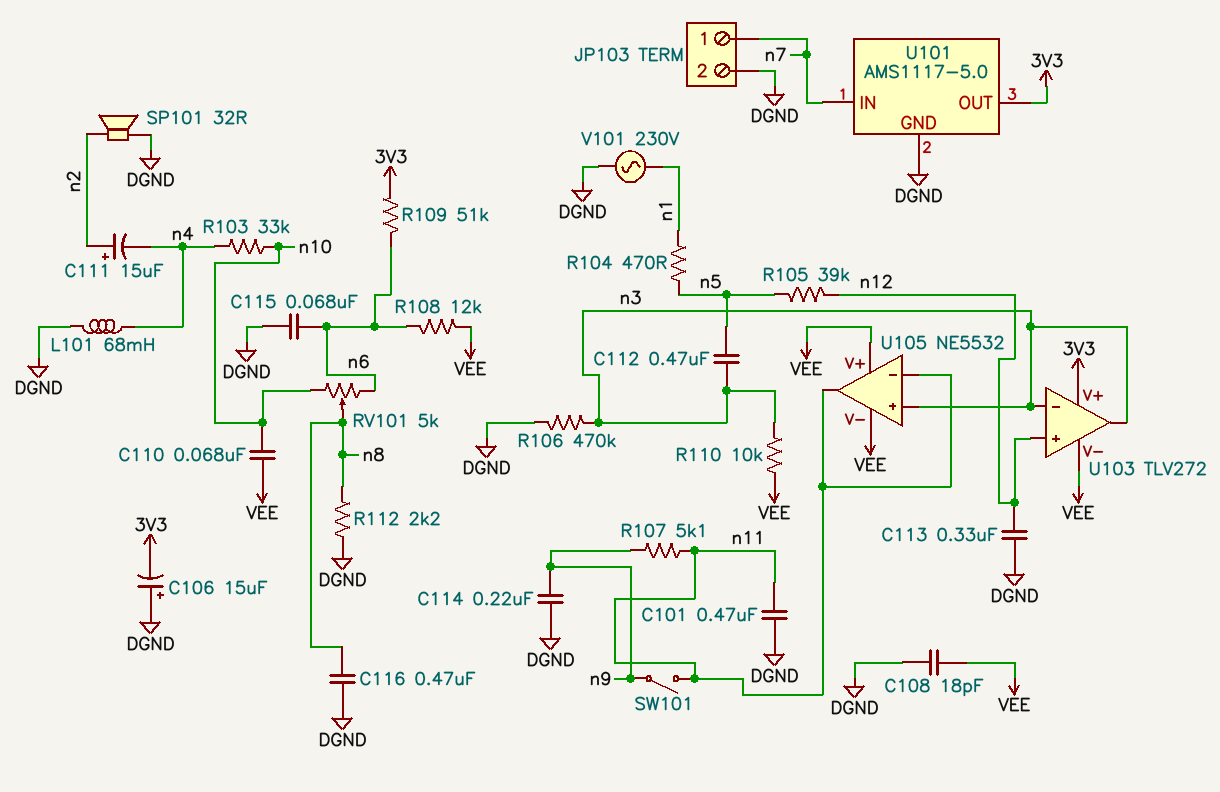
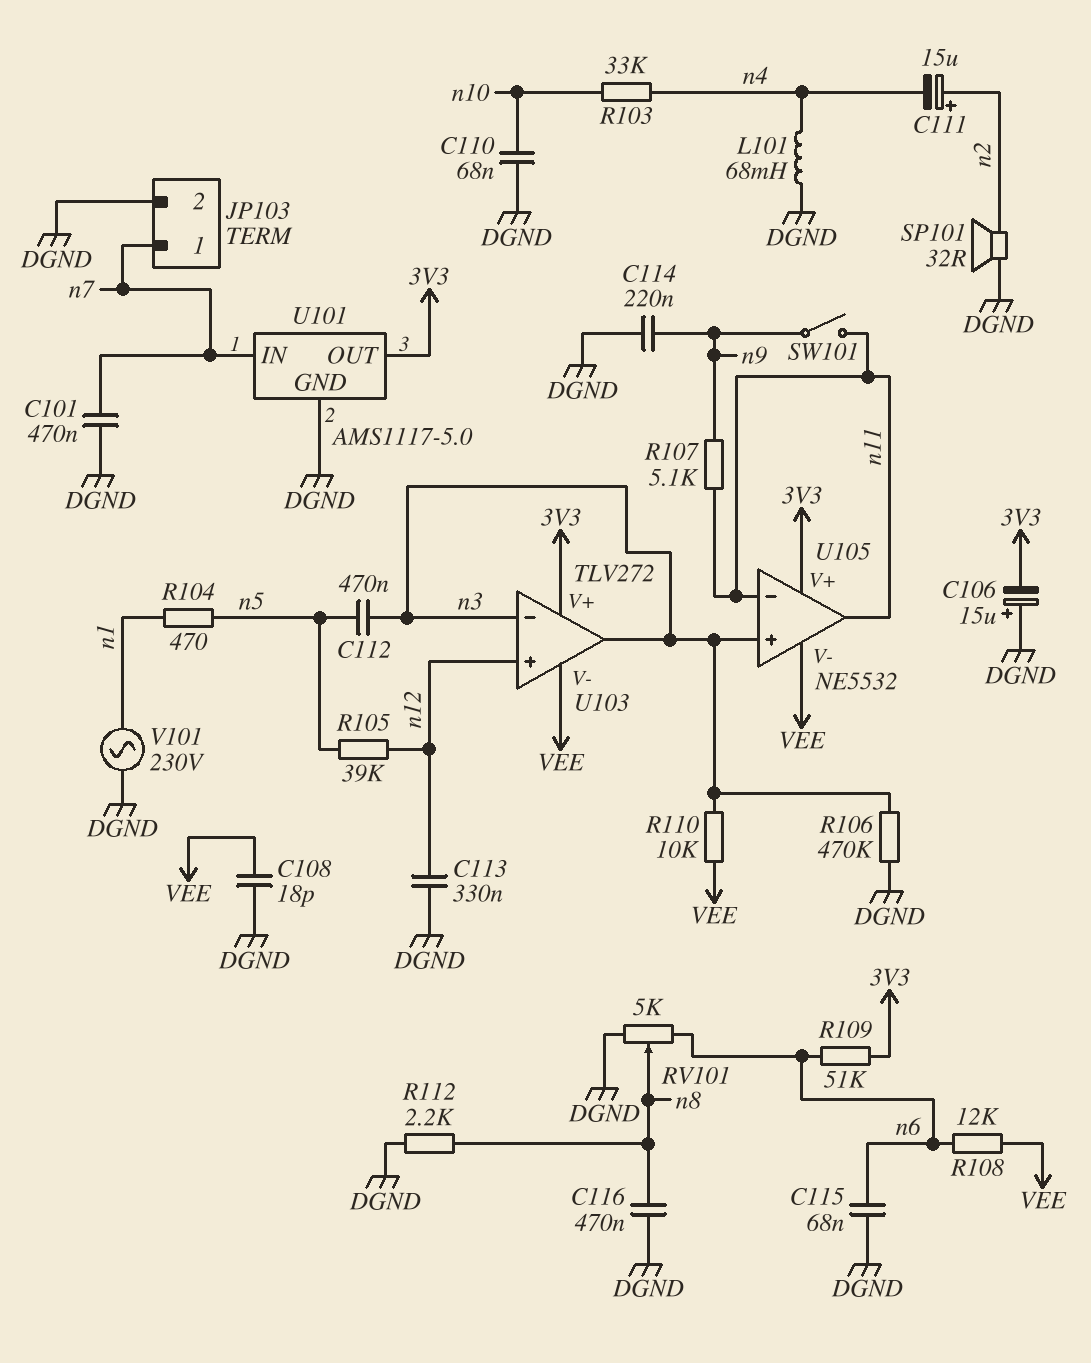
C101: 470nF (DGND, n11) -> 470nF (DGND, n7)
C110: 68nF (VEE, n10) -> 68nF (DGND, n10)
RV101: 5k (n6, n10, wiper n8) -> 5k (DGND, n6, wiper n8)
U105 pin V+: VEE -> 3V3

